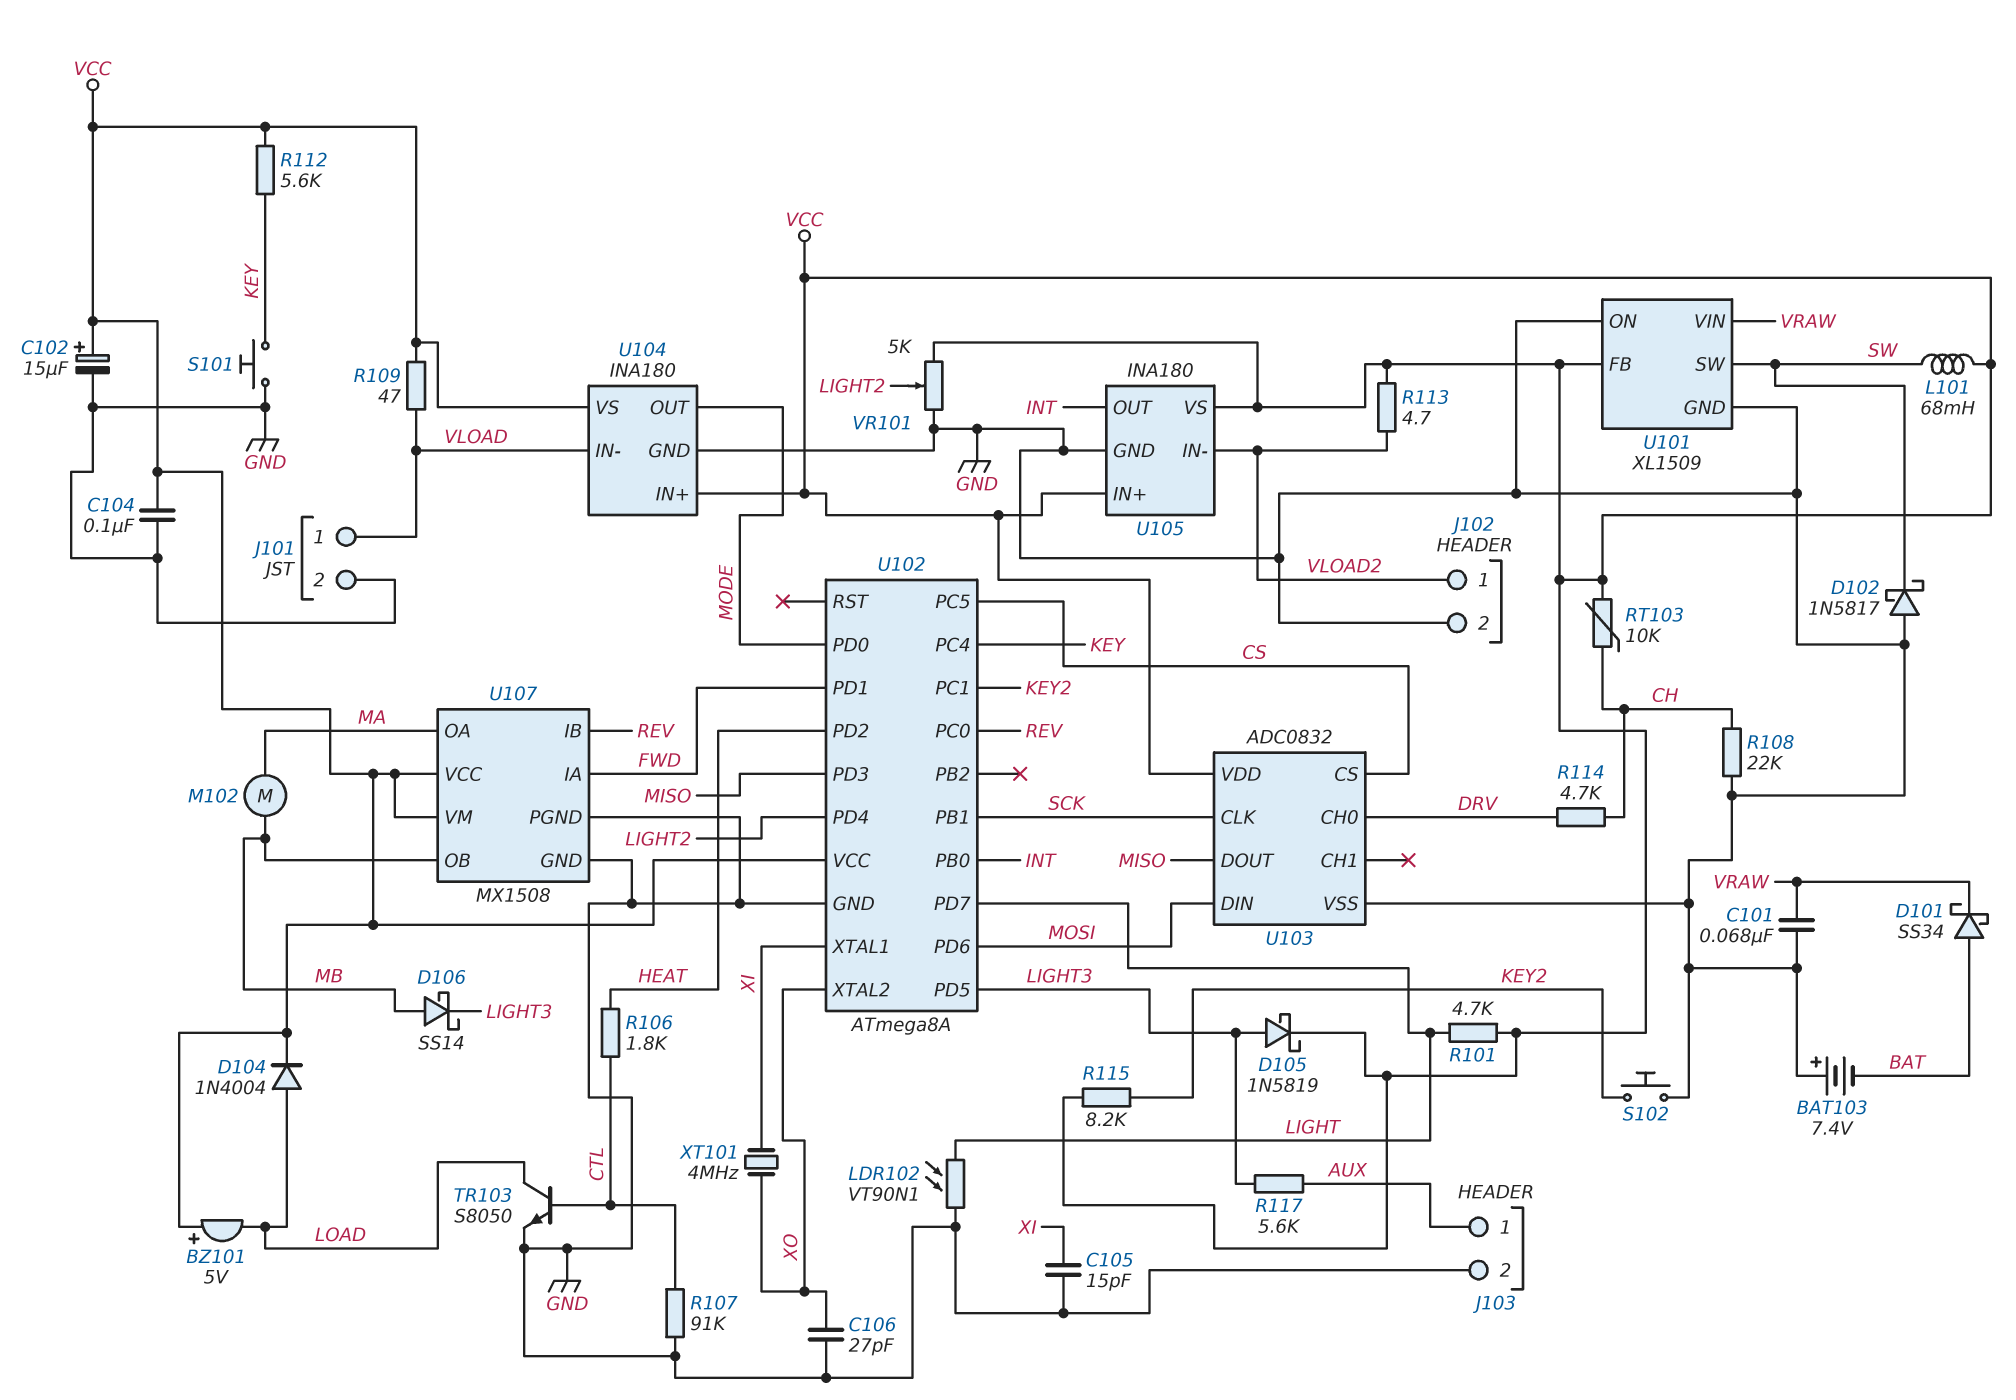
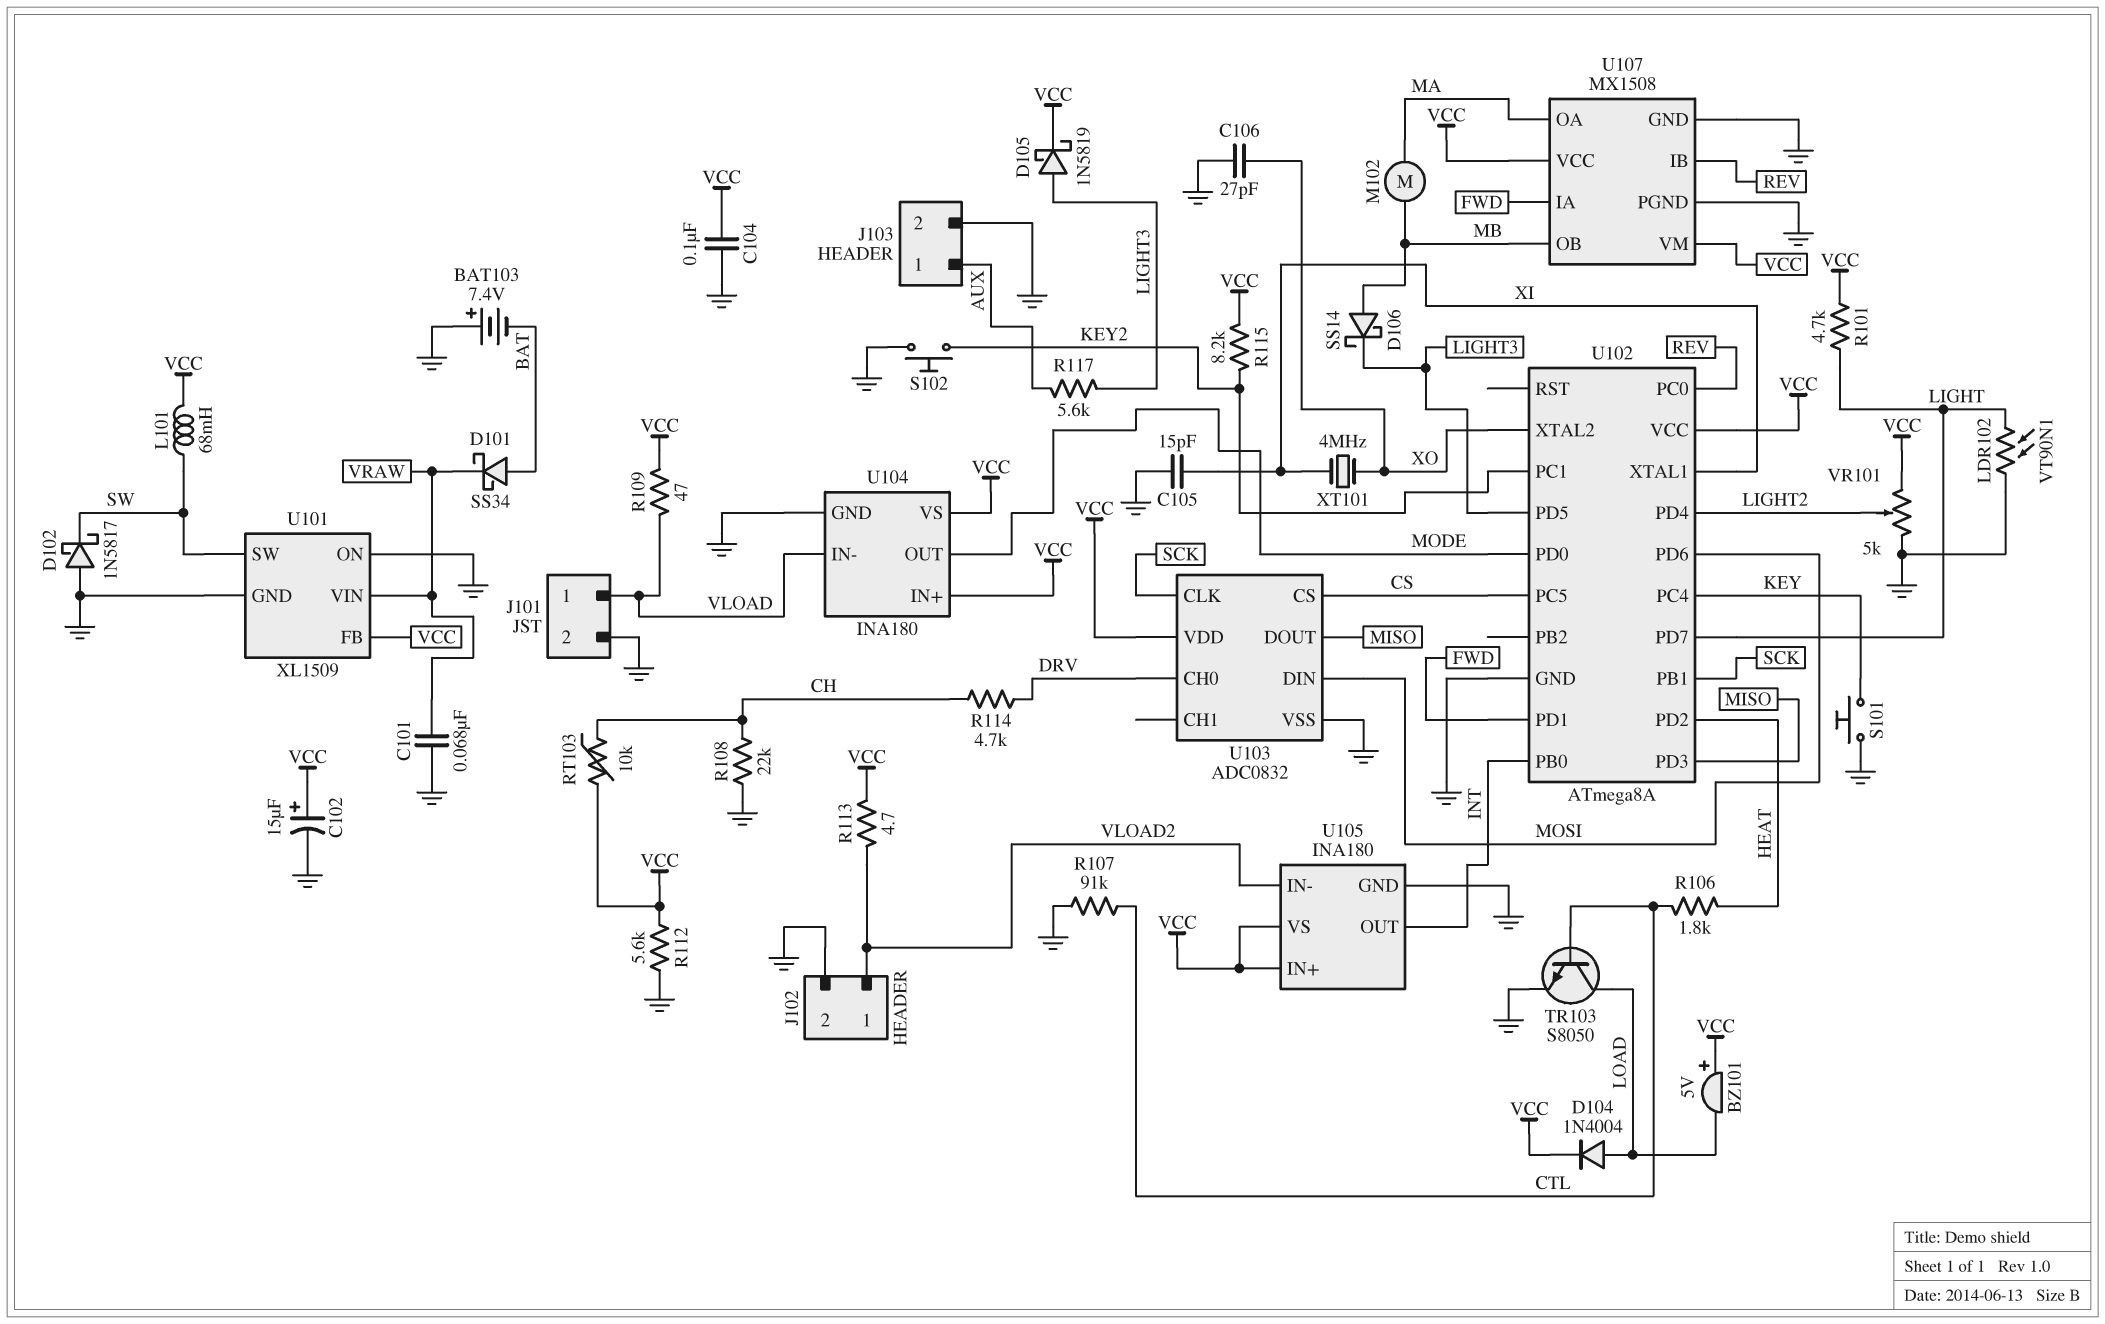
R112: 5.6k (KEY, VCC) -> 5.6k (GND, VCC)

